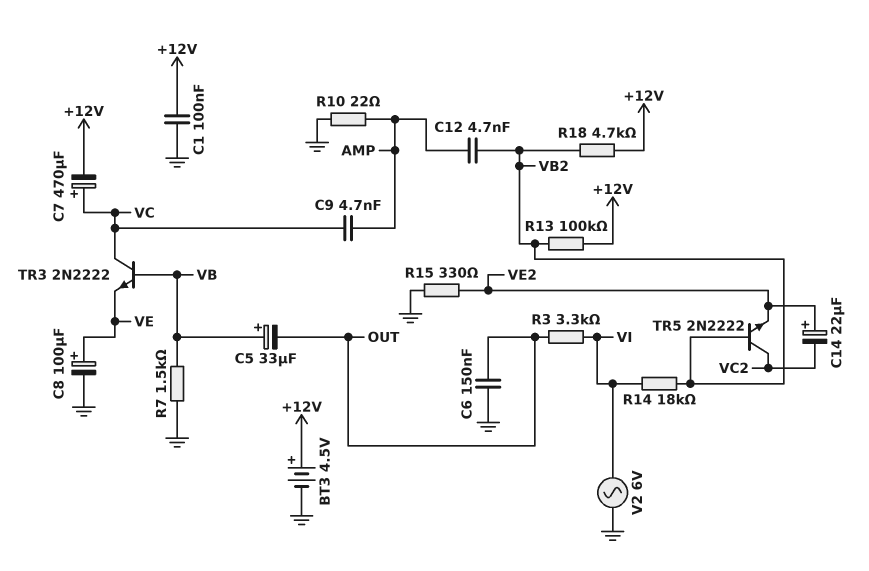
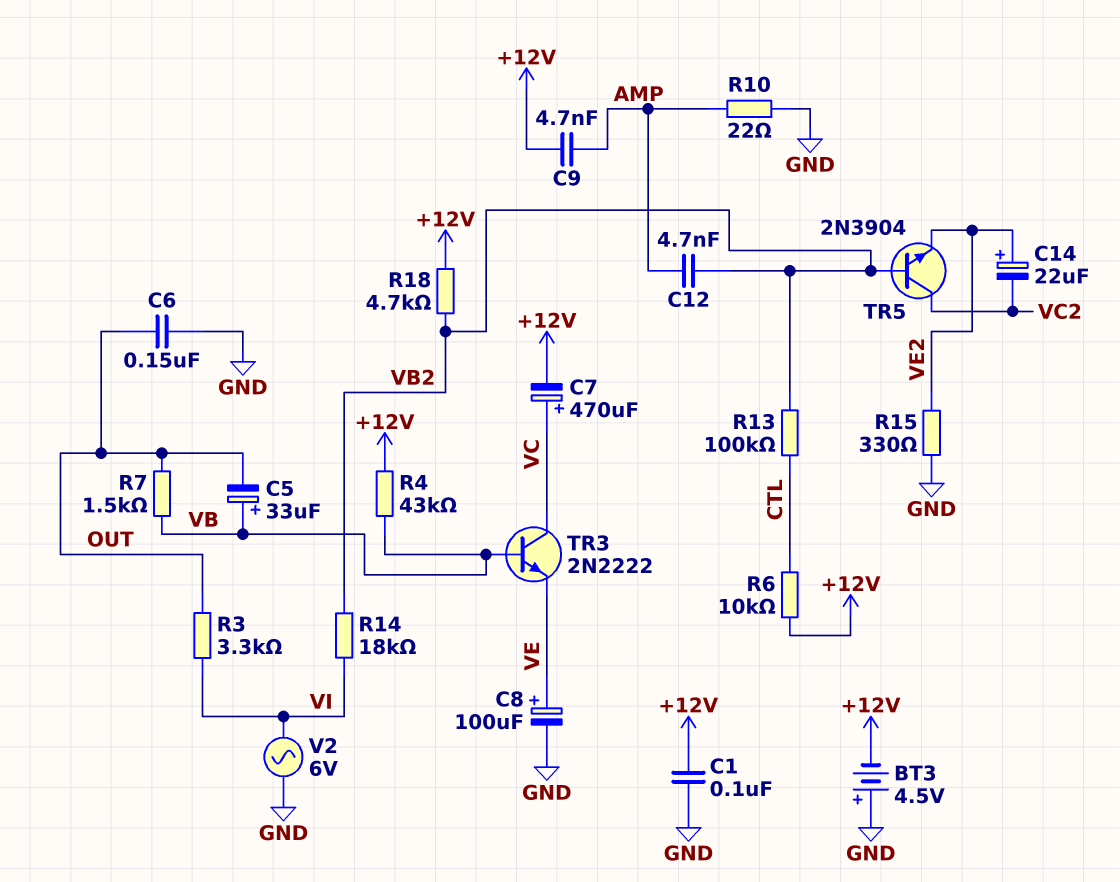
BT3: 4.5V (plus +12V, minus GND) -> 4.5V (plus GND, minus +12V)
C9: 4.7nF (AMP, VC) -> 4.7nF (+12V, AMP)
R4: none -> 43k (+12V, VB)
R6: none -> 10k (+12V, CTL)
R7: 1.5k (GND, VB) -> 1.5k (OUT, VB)
R13: 100k (+12V, VB2) -> 100k (CTL, VB2)
TR5: NPN 2N2222 (B VB2, C VC2, E VE2) -> NPN 2N3904 (B VB2, C VC2, E VE2)

